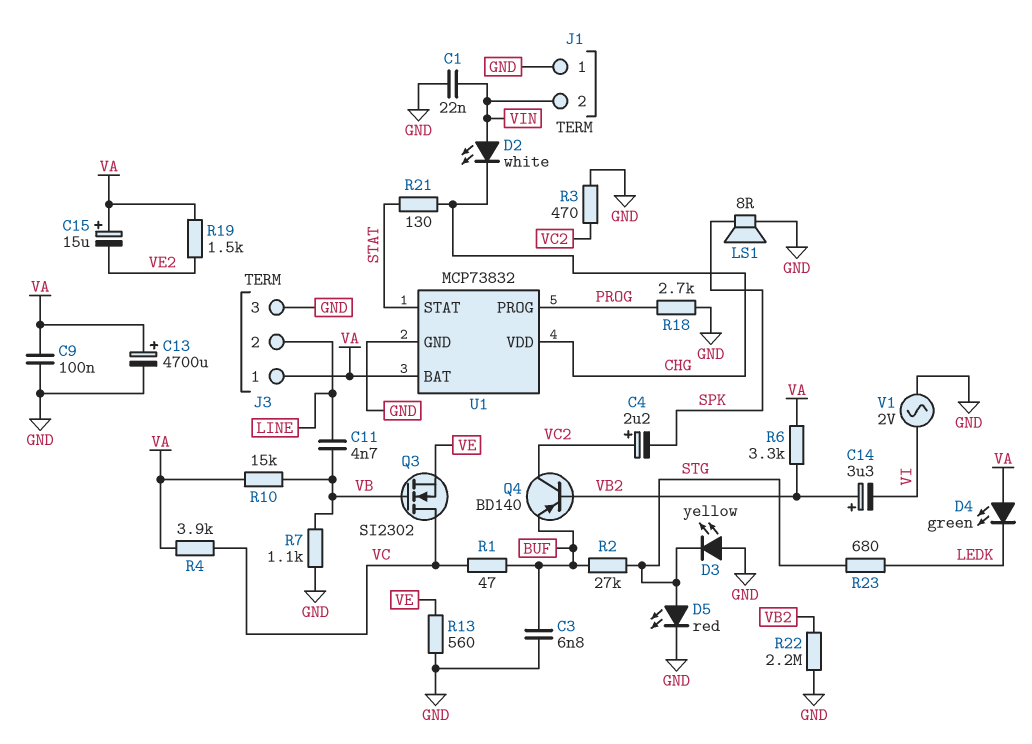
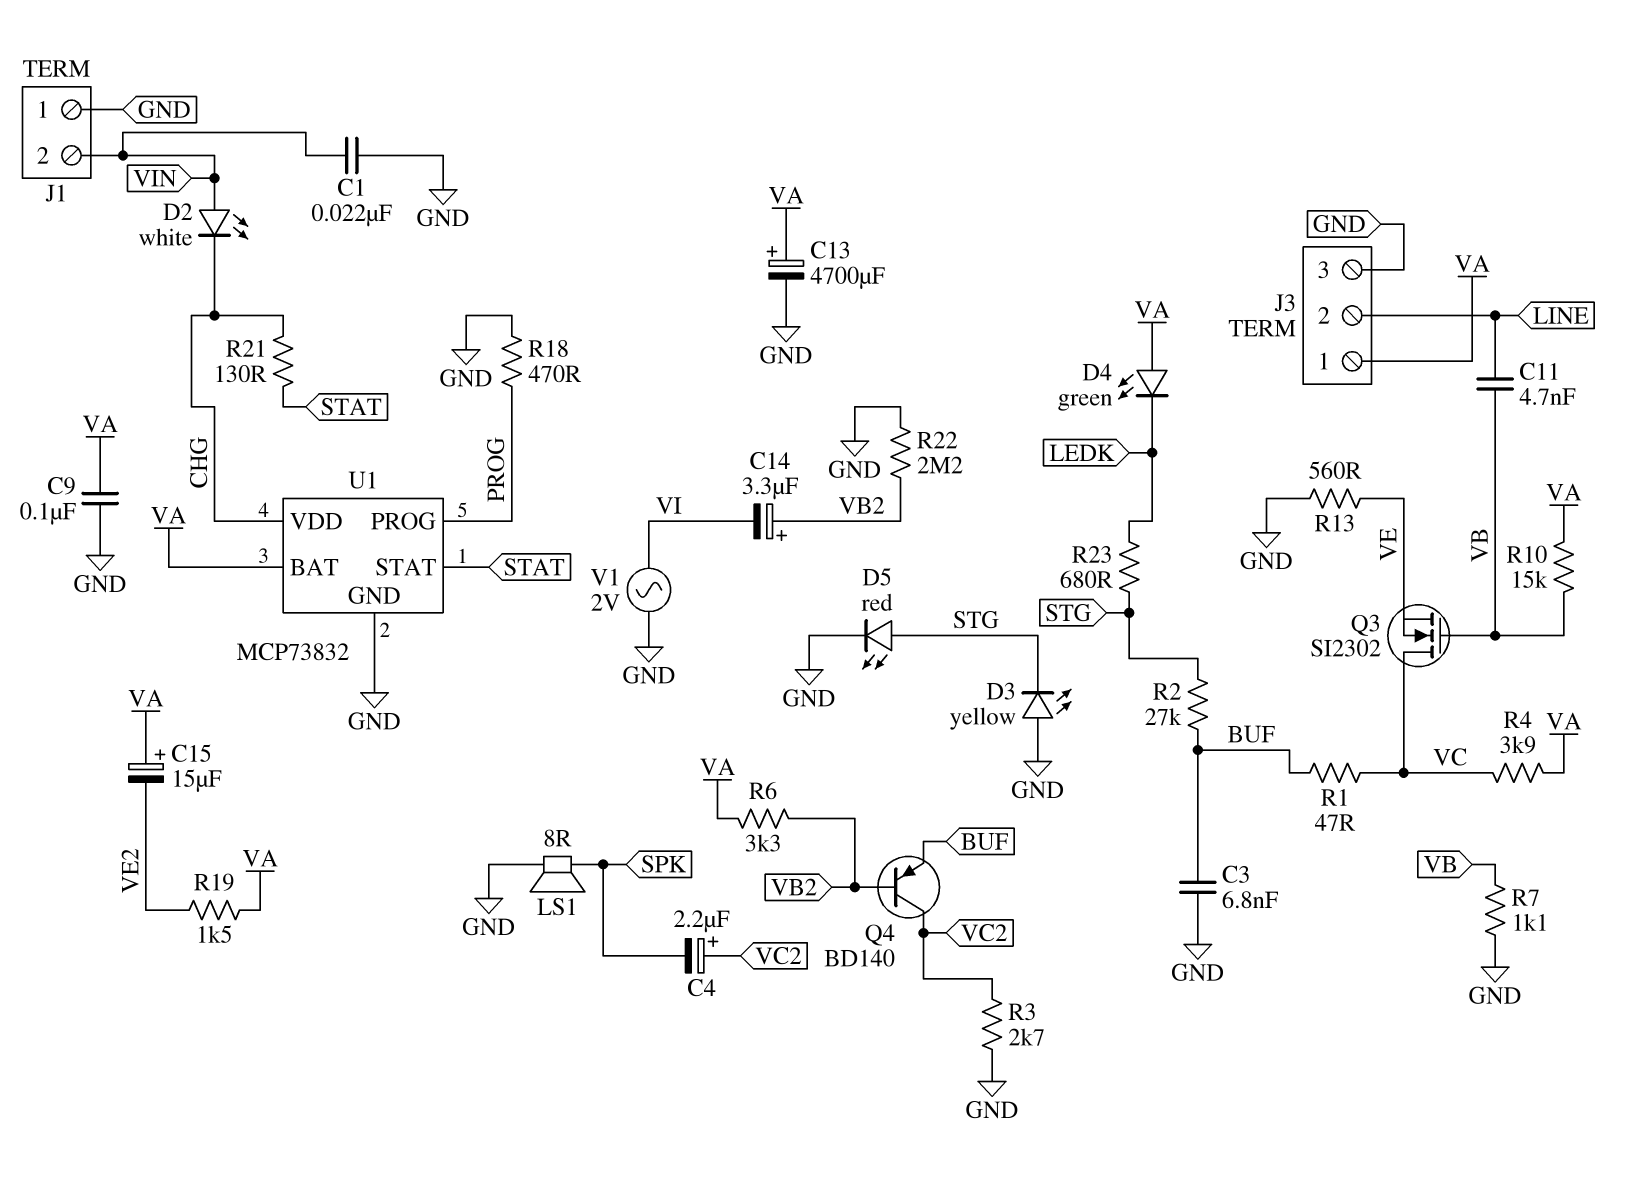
R3: 470 (GND, VC2) -> 2.7k (GND, VC2)
R18: 2.7k (GND, PROG) -> 470 (GND, PROG)

